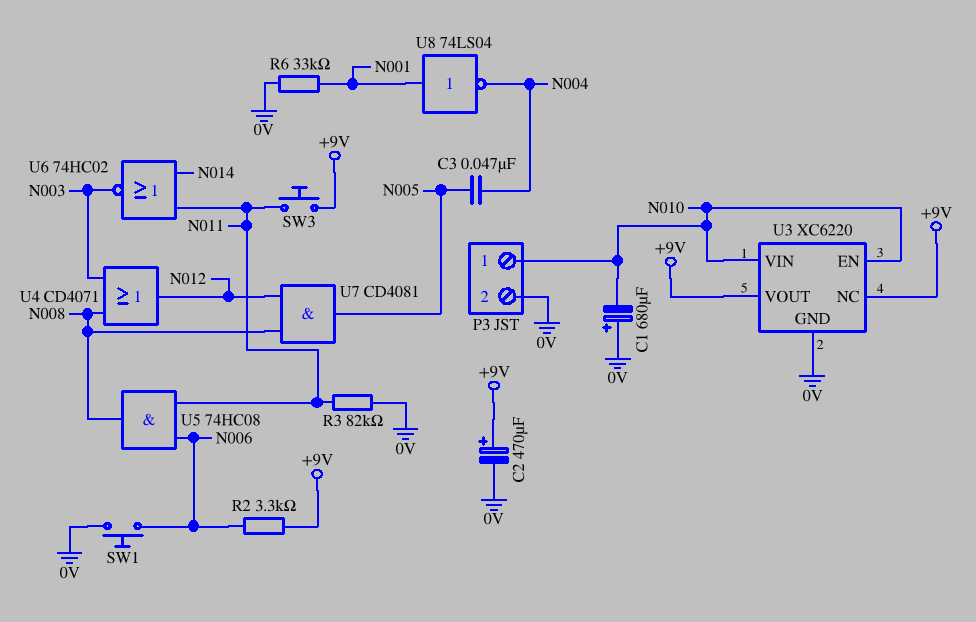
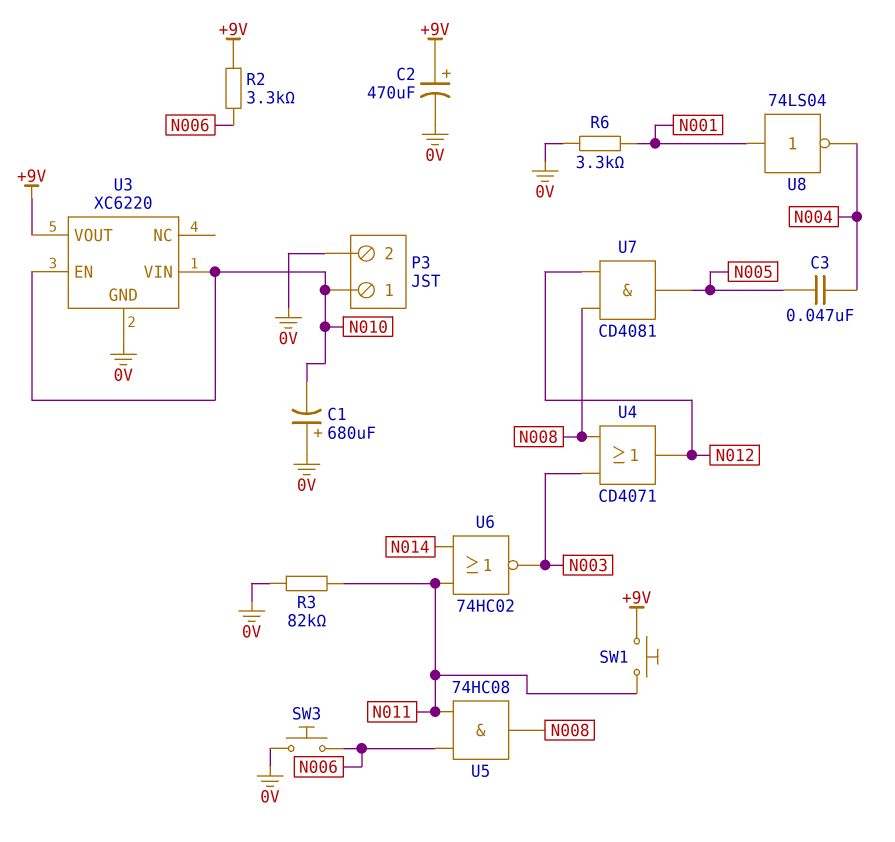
R6: 33k (0V, N001) -> 3.3k (0V, N001)
SW1: button (0V, N006) -> button (+9V, N011)
SW3: button (+9V, N011) -> button (0V, N006)
U3 pin NC: +9V -> none

